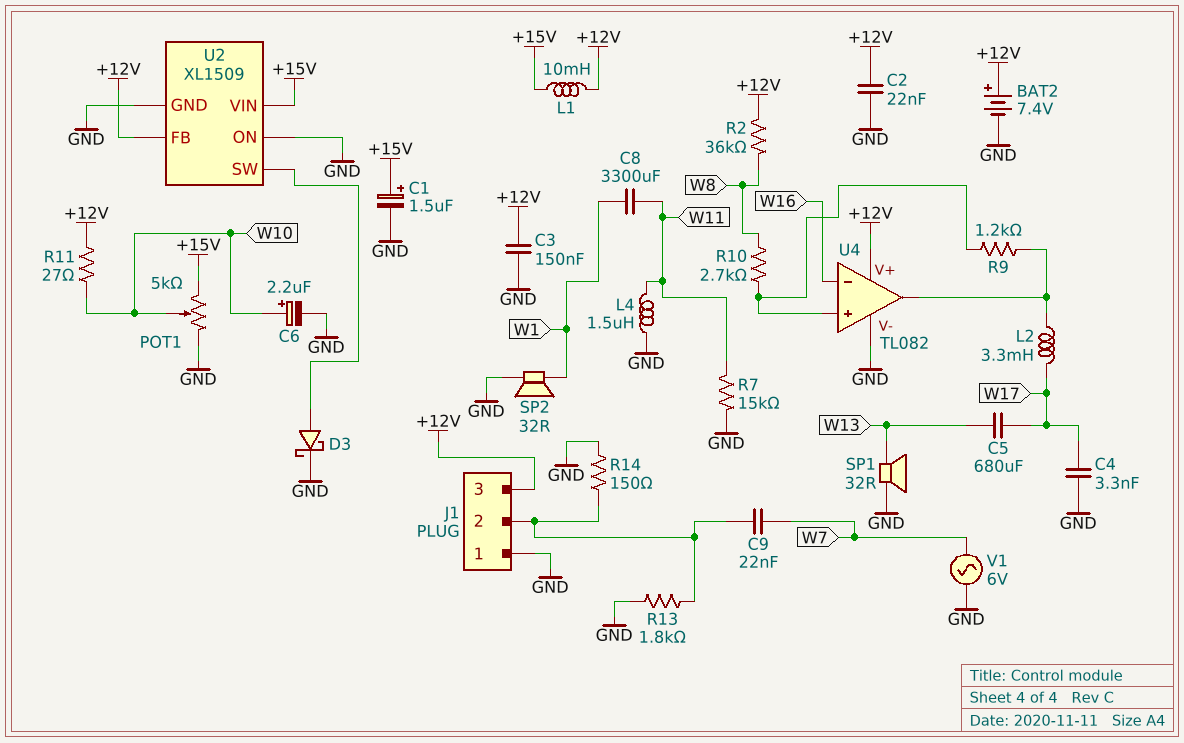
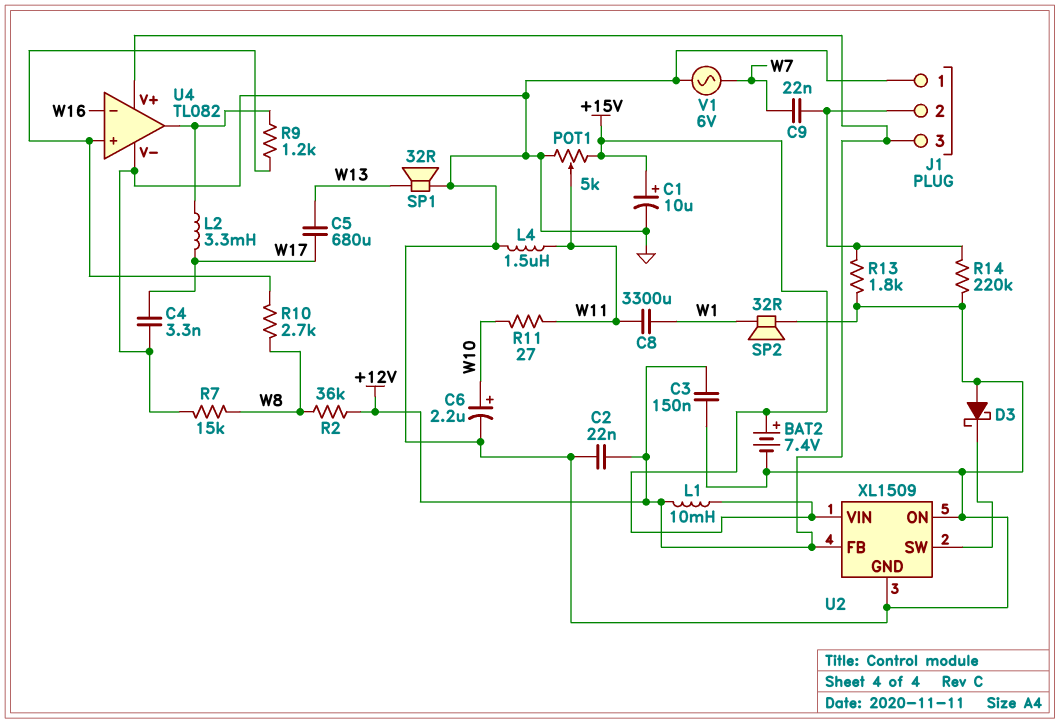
BAT2: 7.4V (plus +12V, minus GND) -> 7.4V (plus +15V, minus GND)
C1: 1.5uF (plus +15V, minus GND) -> 10uF (plus +15V, minus GND)
D3: schottky (A U2/SW, K GND) -> schottky (A GND, K U2/SW)
POT1: 5k (+15V, GND, wiper W10) -> 5k (+15V, GND, wiper W11)
R7: 15k (GND, W11) -> 15k (GND, W8)
R11: 27 (+12V, W10) -> 27 (W10, W11)
R14: 150 (GND, J1/2) -> 220k (GND, J1/2)

